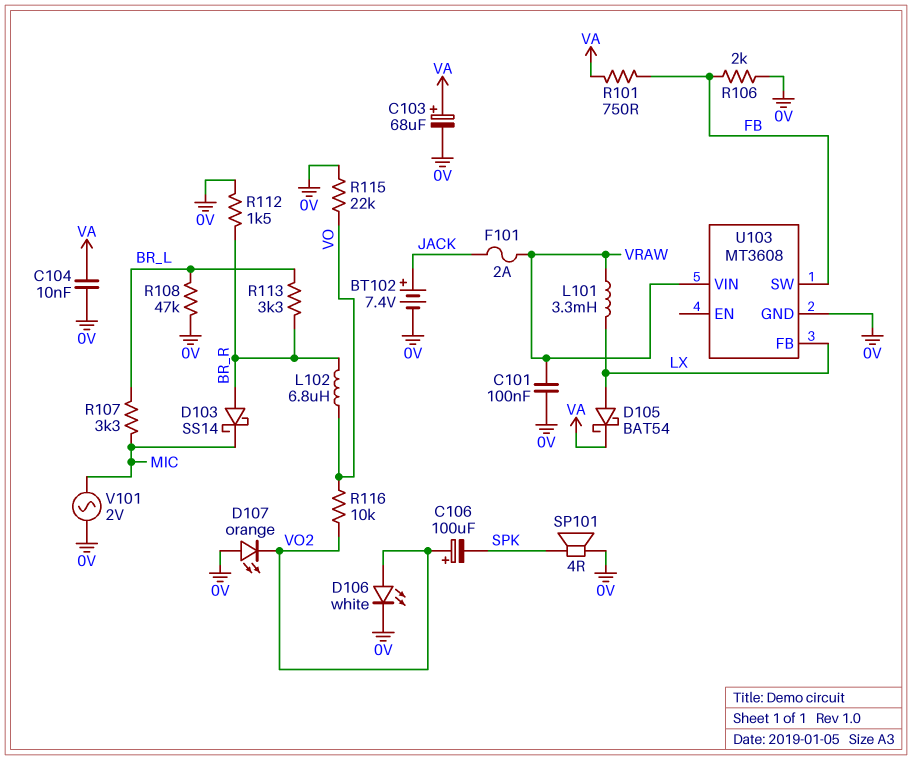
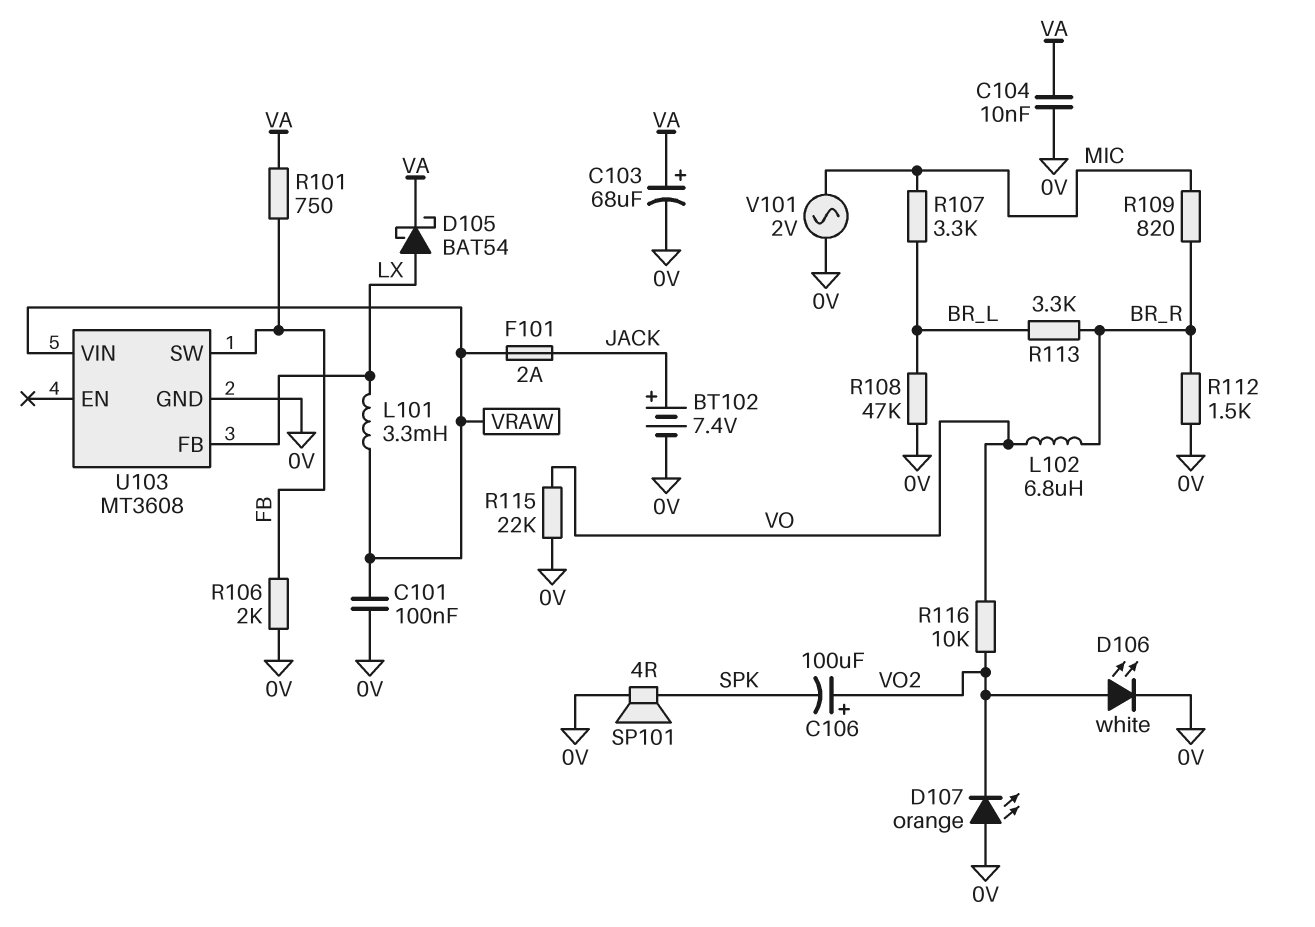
D103: schottky SS14 (A BR_R, K MIC) -> none
R109: none -> 820 (BR_R, MIC)

